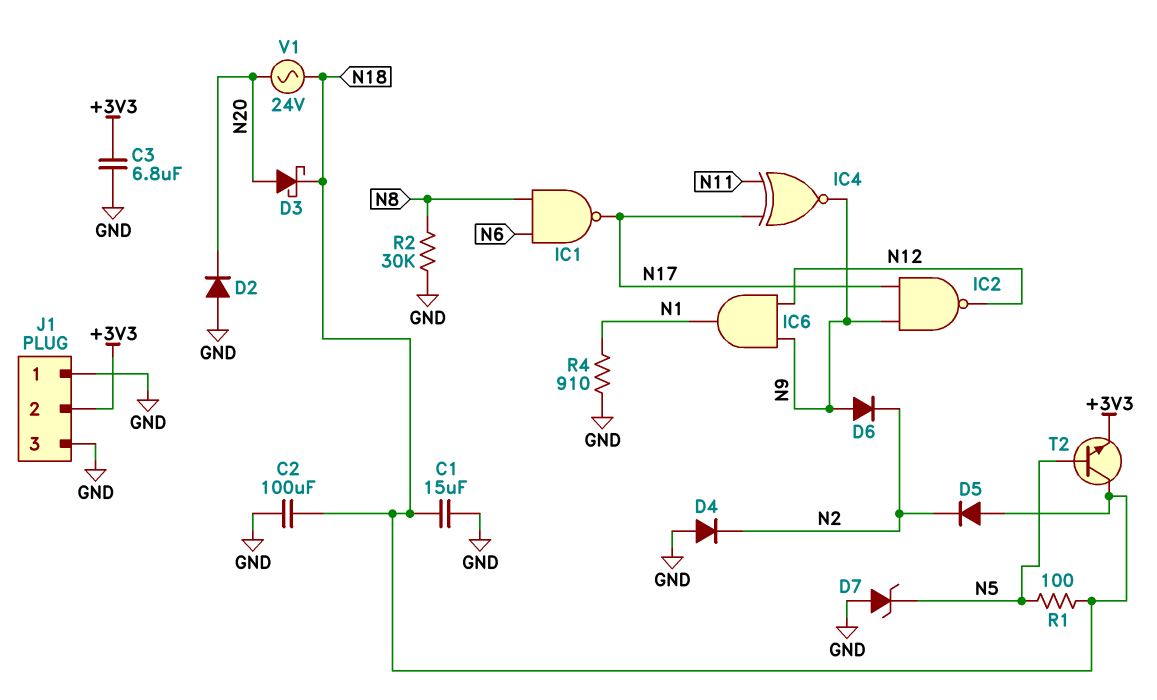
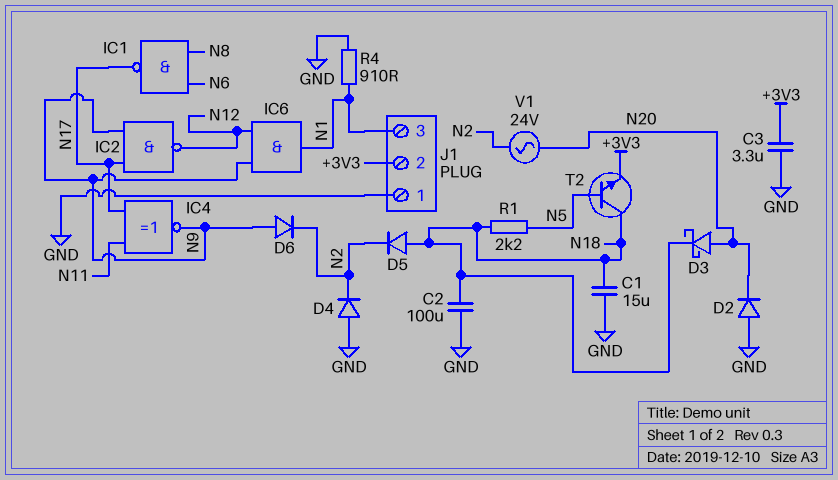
C3: 6.8uF (+3V3, GND) -> 3.3uF (+3V3, GND)
D7: zener (A GND, K N5) -> none
J1 pin 3: GND -> N1
R1: 100 (N5, N18) -> 2.2k (N5, N18)
R2: 30k (GND, N8) -> none
V1: AC 24V (N18, N20) -> AC 24V (N2, N20)

